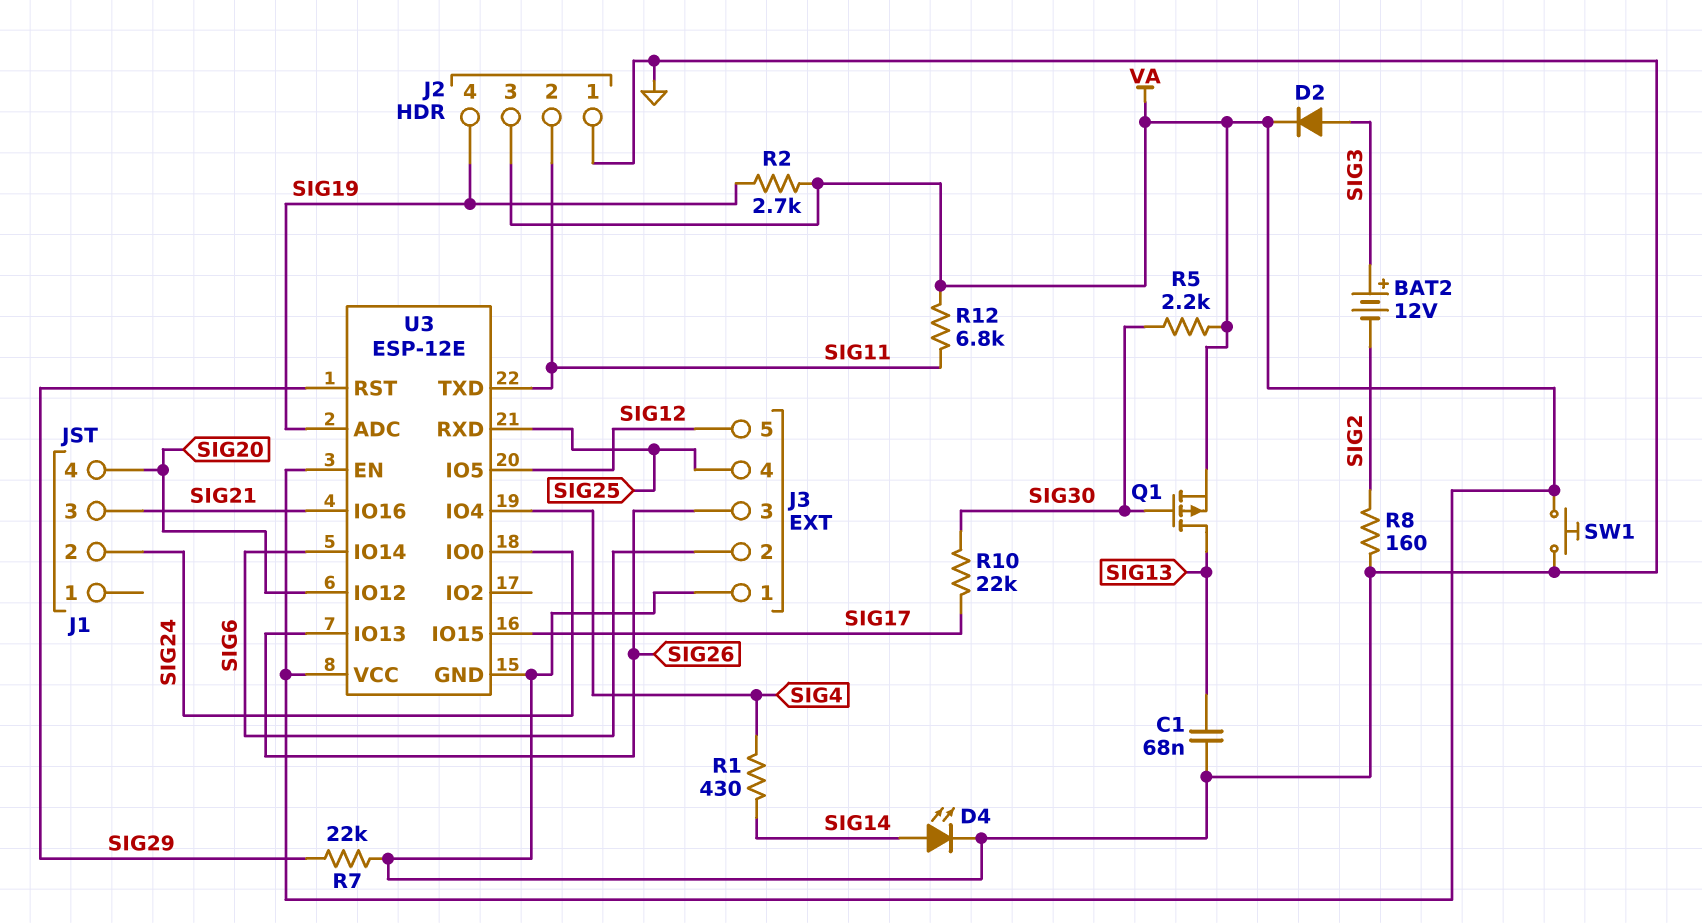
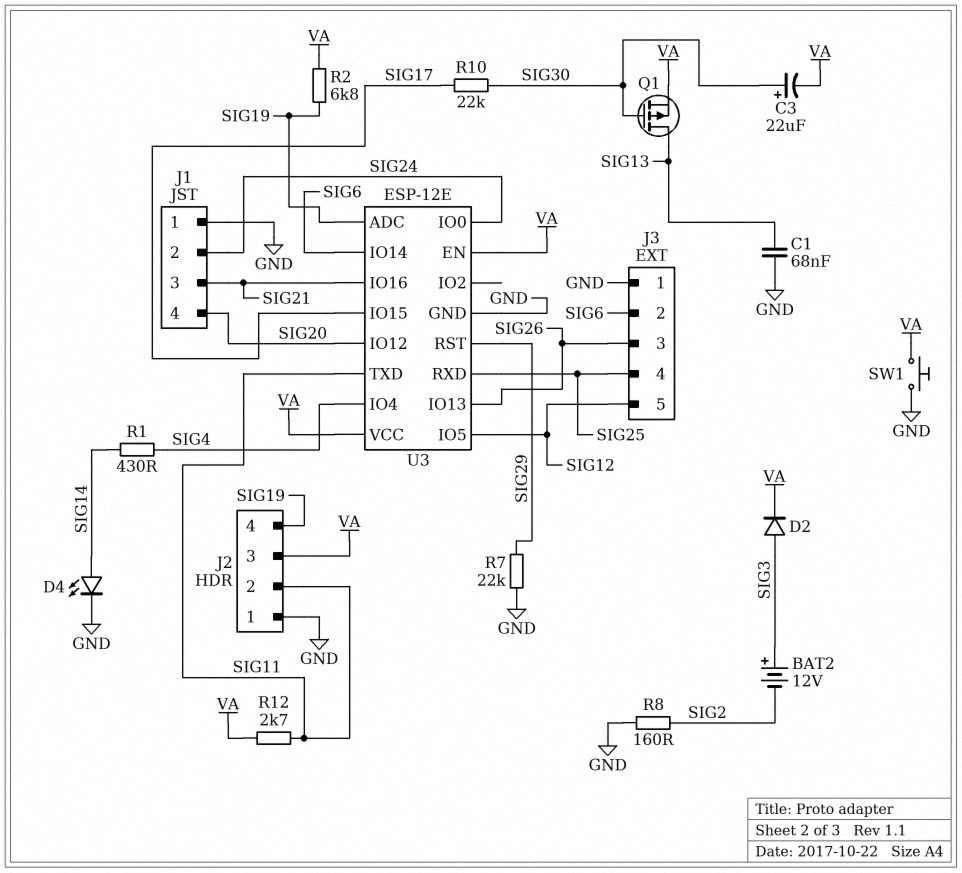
C3: none -> 22uF (plus SIG30, minus VA)
J1 pin 1: none -> GND
R2: 2.7k (SIG19, VA) -> 6.8k (SIG19, VA)
R5: 2.2k (SIG30, VA) -> none
R12: 6.8k (SIG11, VA) -> 2.7k (SIG11, VA)

